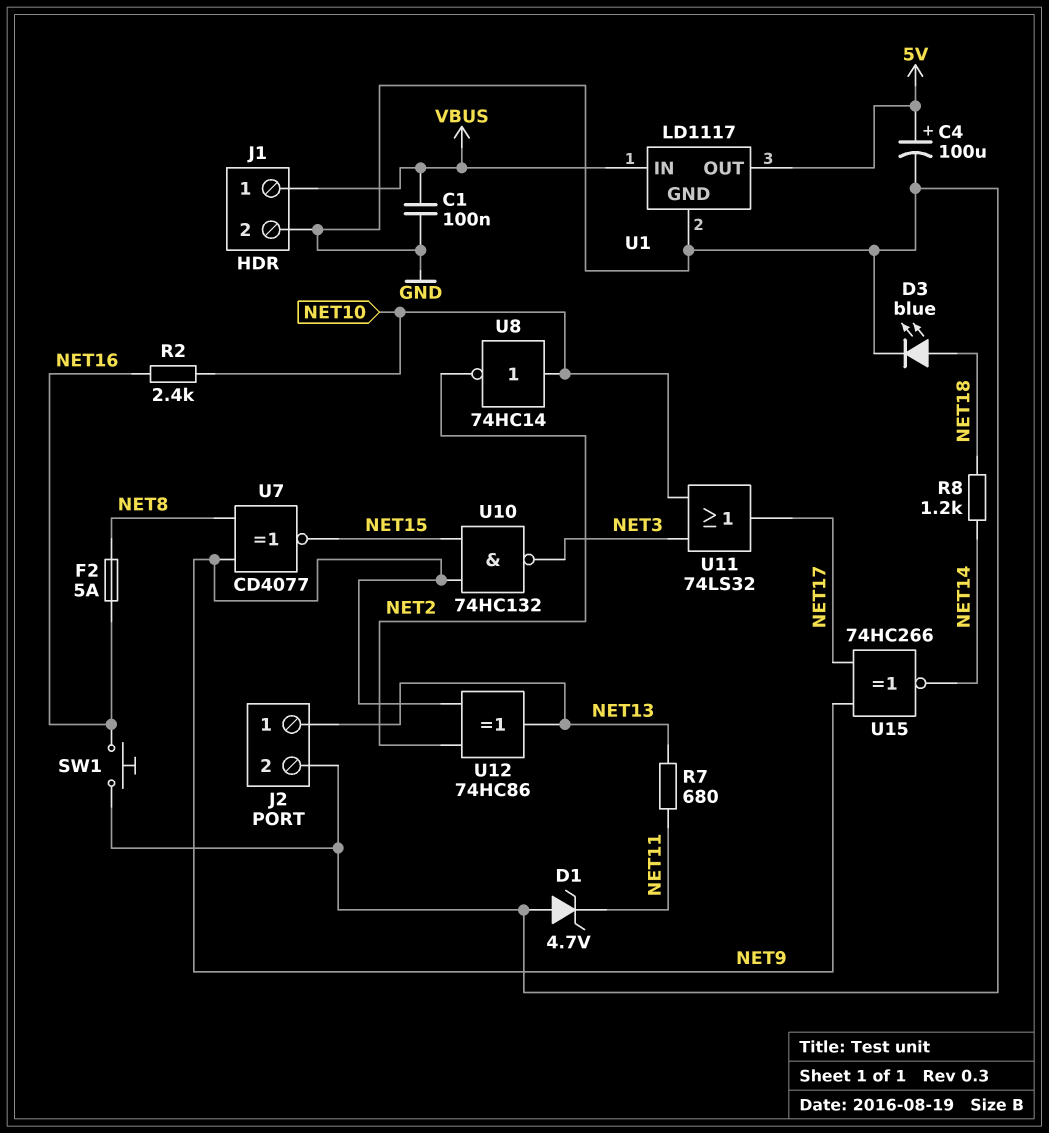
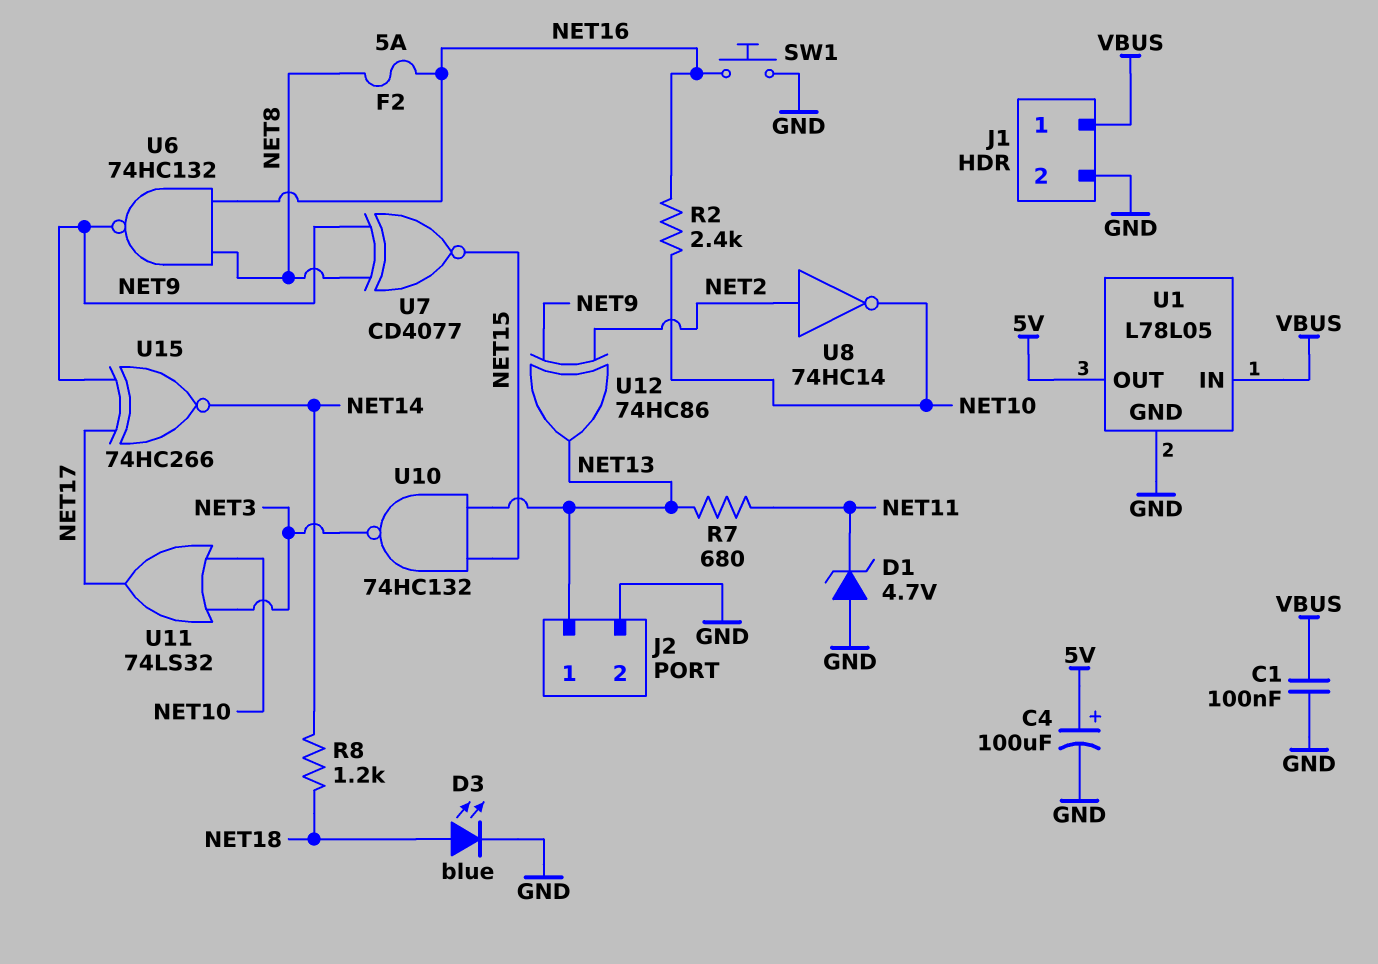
U1: LD1117 -> L78L05
U6: none -> NAND 74HC132 (in NET8, in NET16, out NET9)
U8: NOT 74HC14 (in NET10, out NET2) -> NOT 74HC14 (in NET2, out NET10)
U10: NAND 74HC132 (in NET9, in NET15, out NET3) -> NAND 74HC132 (in NET13, in NET15, out NET3)

